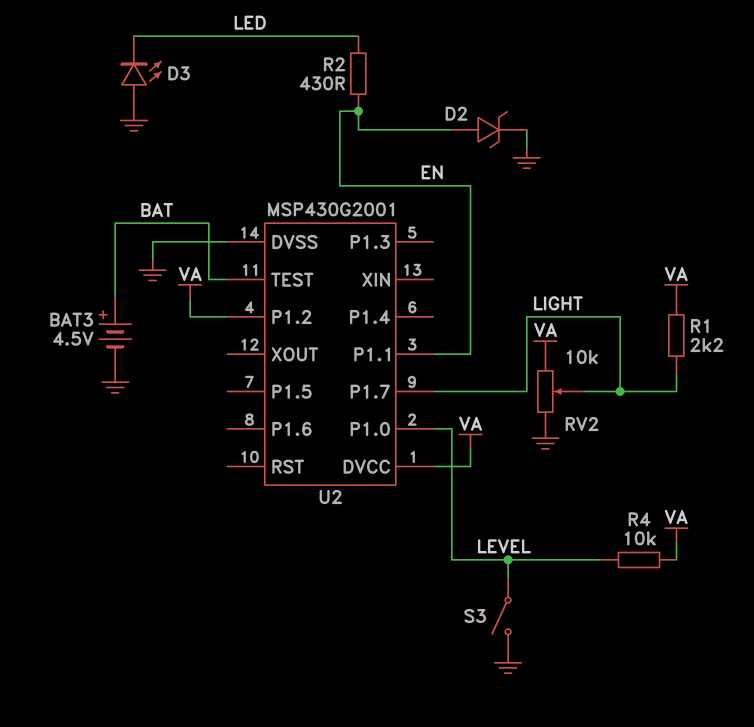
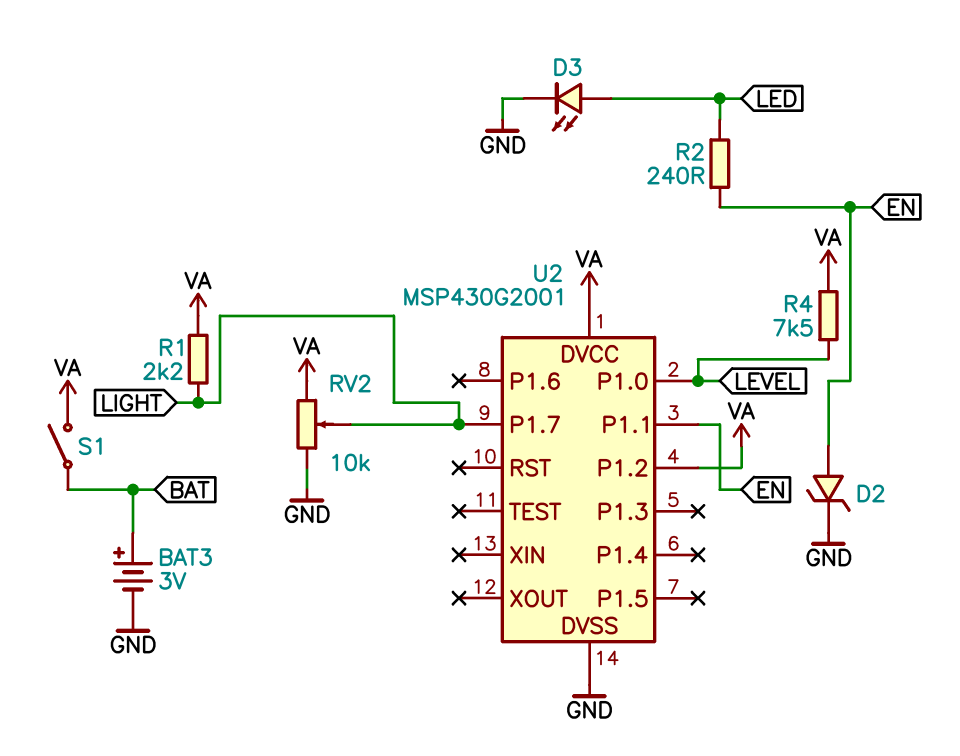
BAT3: 4.5V (plus BAT, minus GND) -> 3V (plus BAT, minus GND)
D3: LED (A GND, K LED) -> LED (A LED, K GND)
R2: 430 (EN, LED) -> 240 (EN, LED)
R4: 10k (LEVEL, VA) -> 7.5k (LEVEL, VA)
S1: none -> switch (BAT, VA)
S3: switch (GND, LEVEL) -> none
U2 pin TEST: BAT -> none

